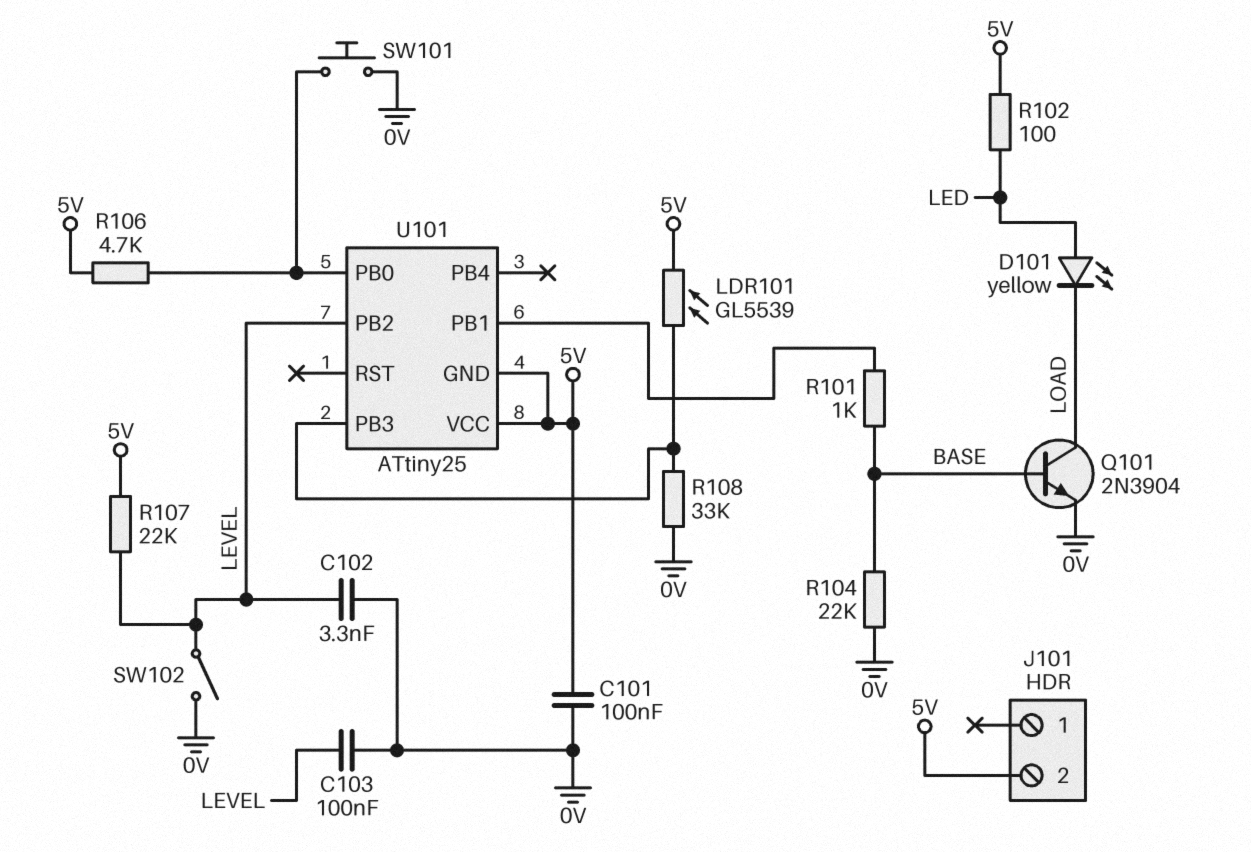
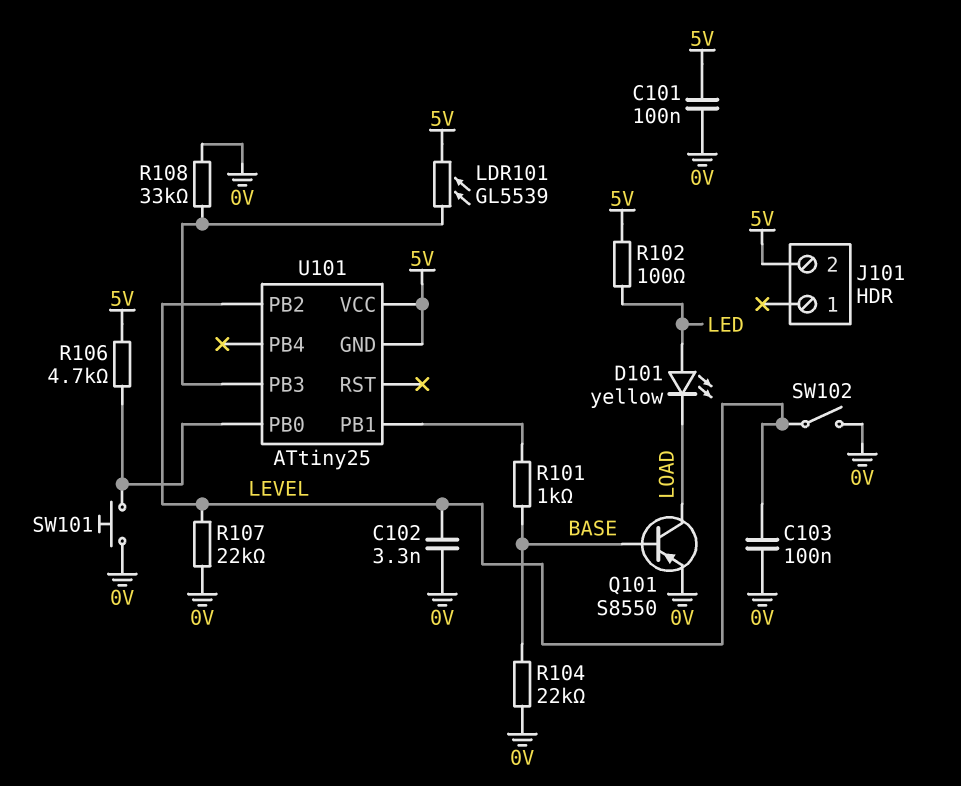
Q101: NPN 2N3904 (B BASE, C LOAD, E 0V) -> PNP S8550 (B BASE, C LOAD, E 0V)
R107: 22k (5V, LEVEL) -> 22k (0V, LEVEL)

